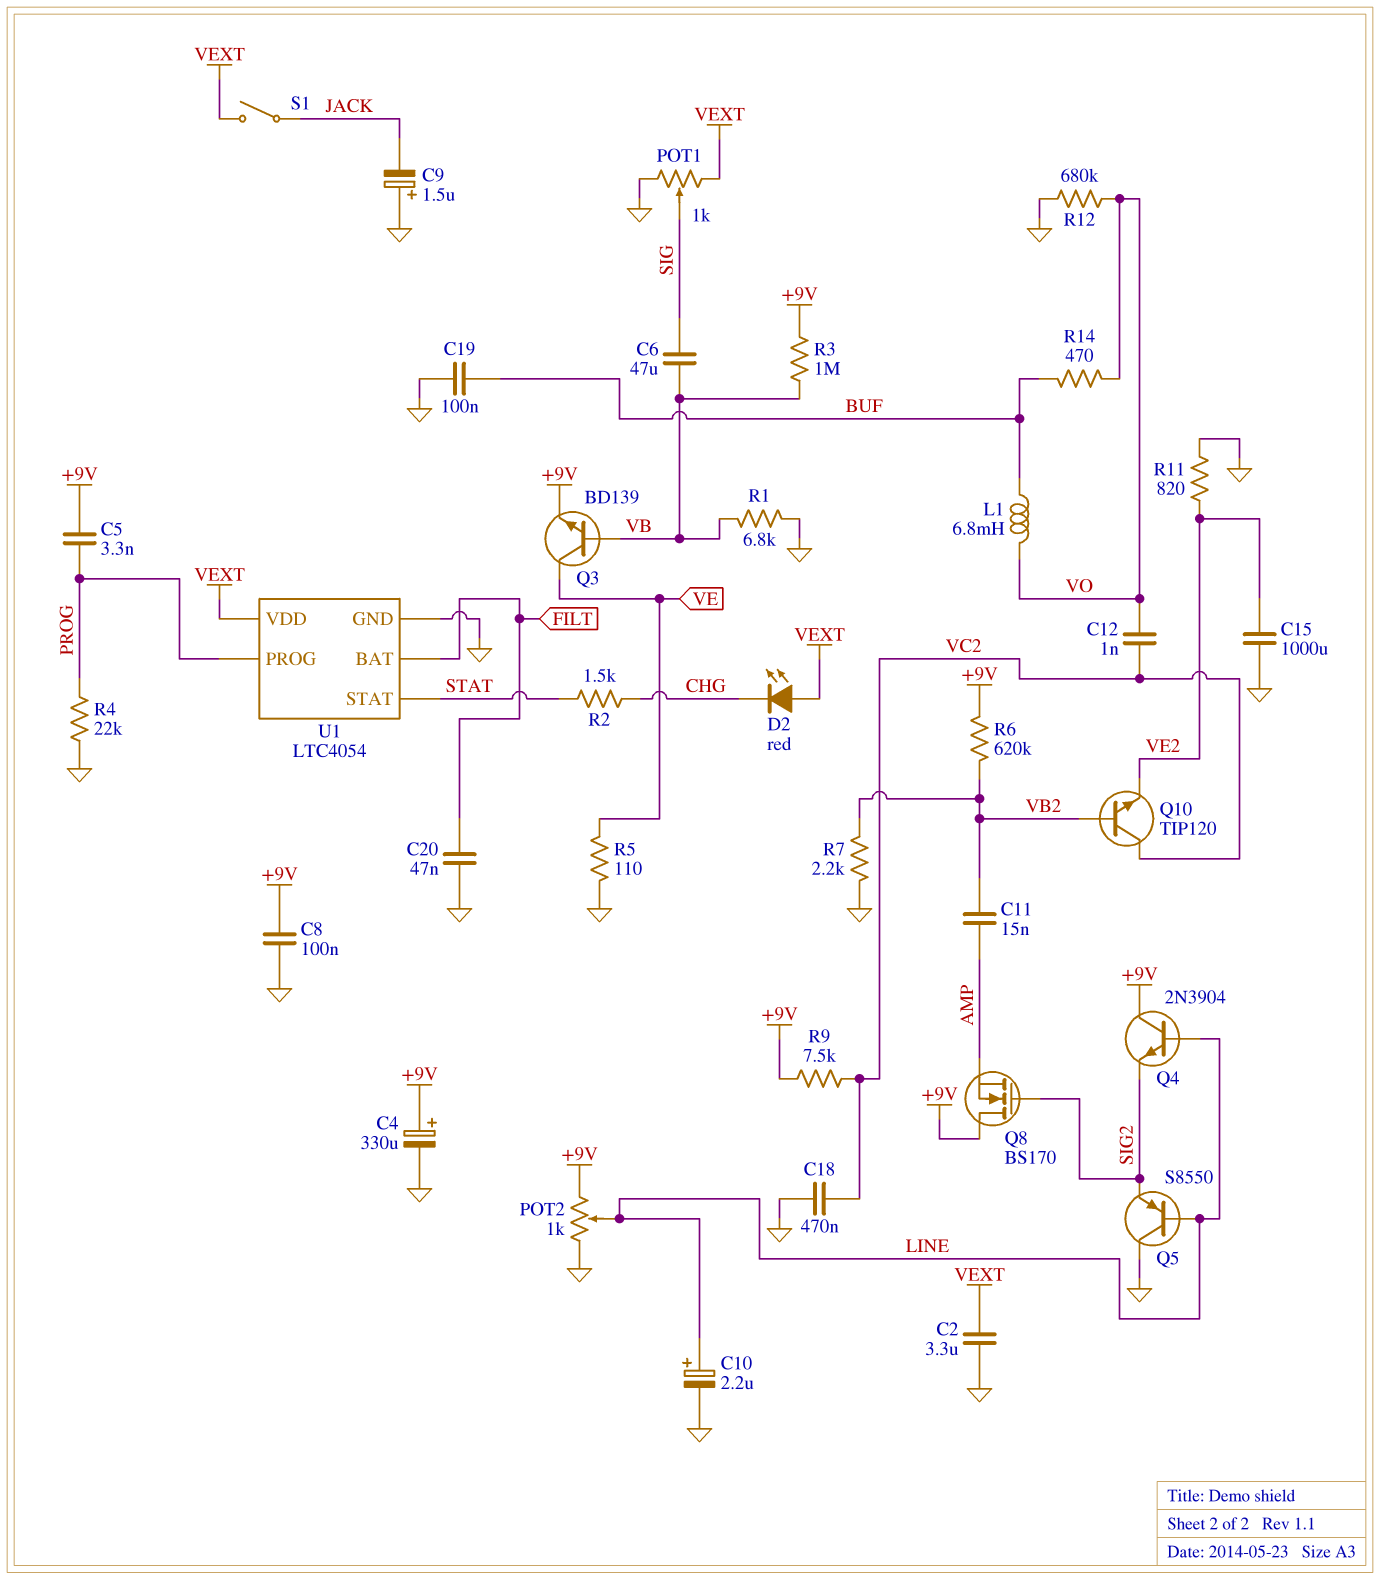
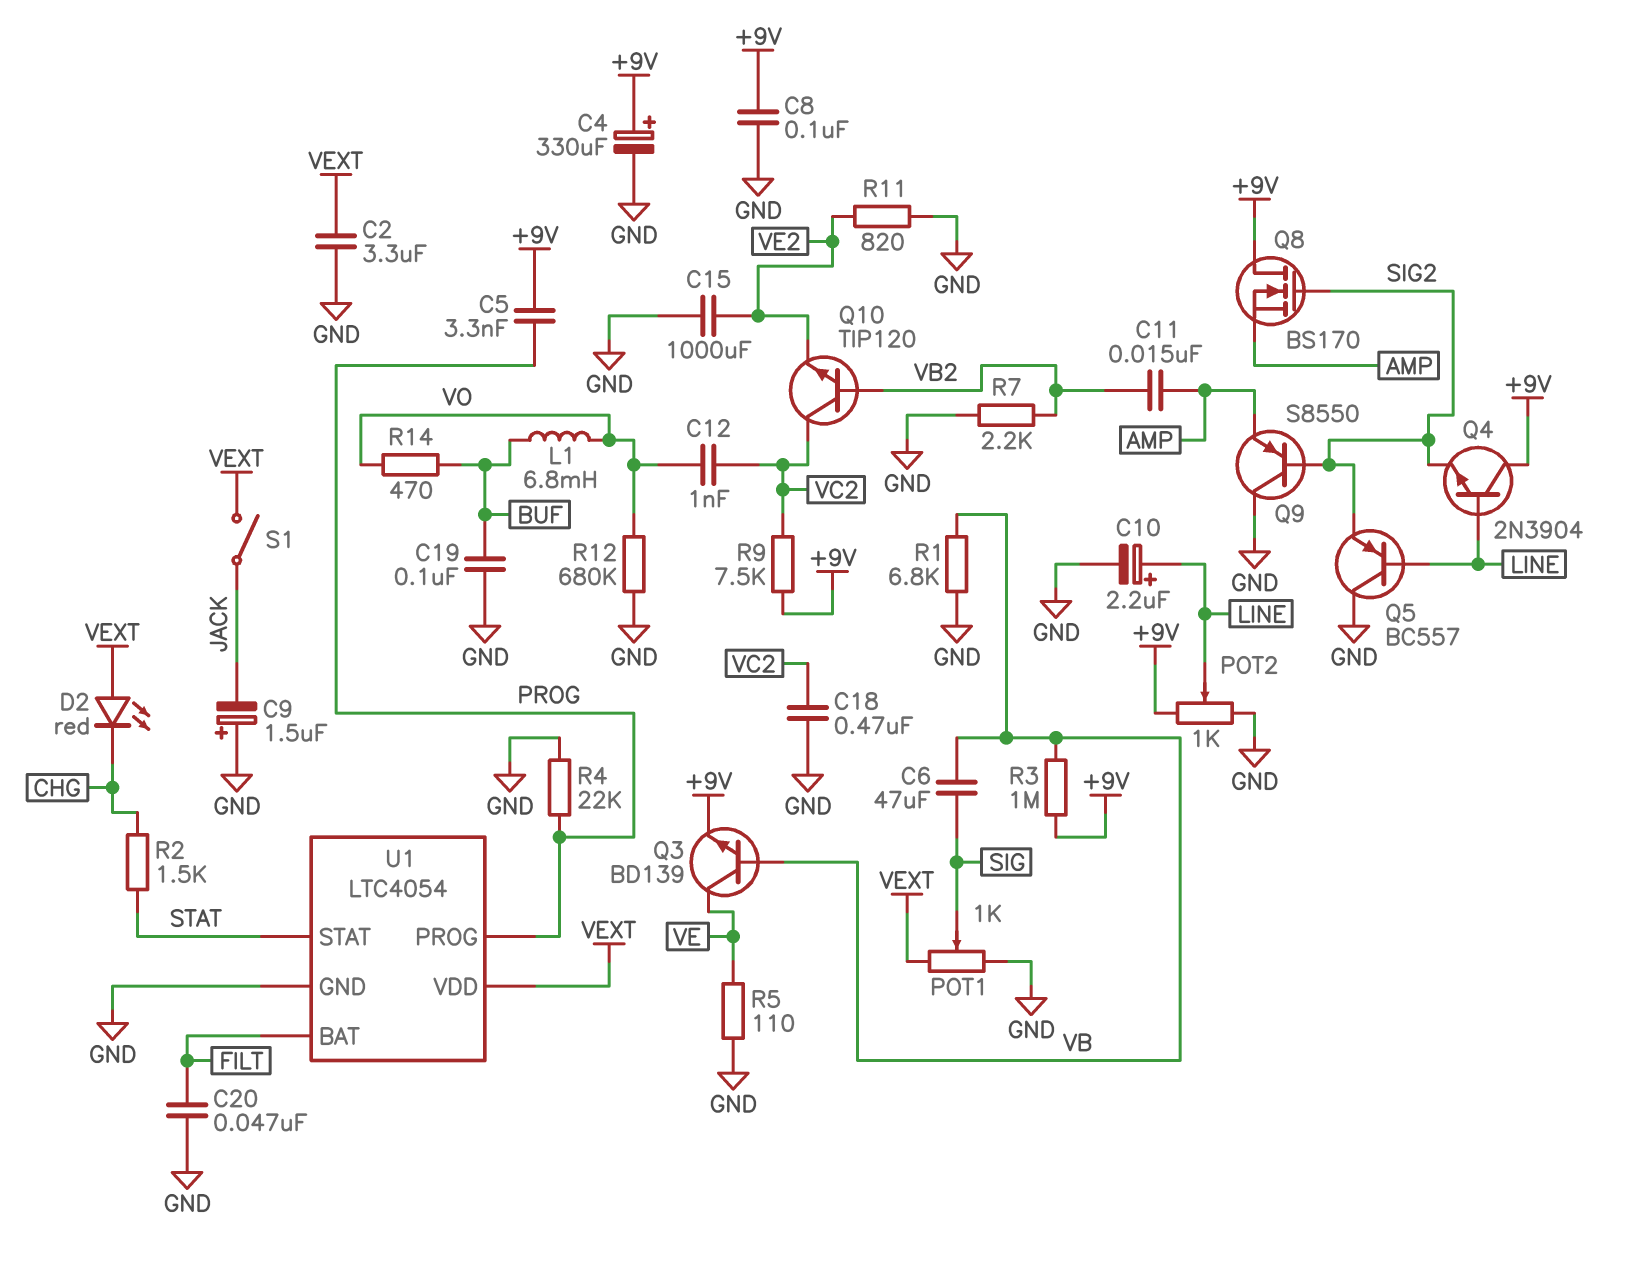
Q5: PNP S8550 (B LINE, C GND, E SIG2) -> PNP BC557 (B LINE, C GND, E SIG2)
Q9: none -> PNP S8550 (B SIG2, C GND, E AMP)
R6: 620k (+9V, VB2) -> none

